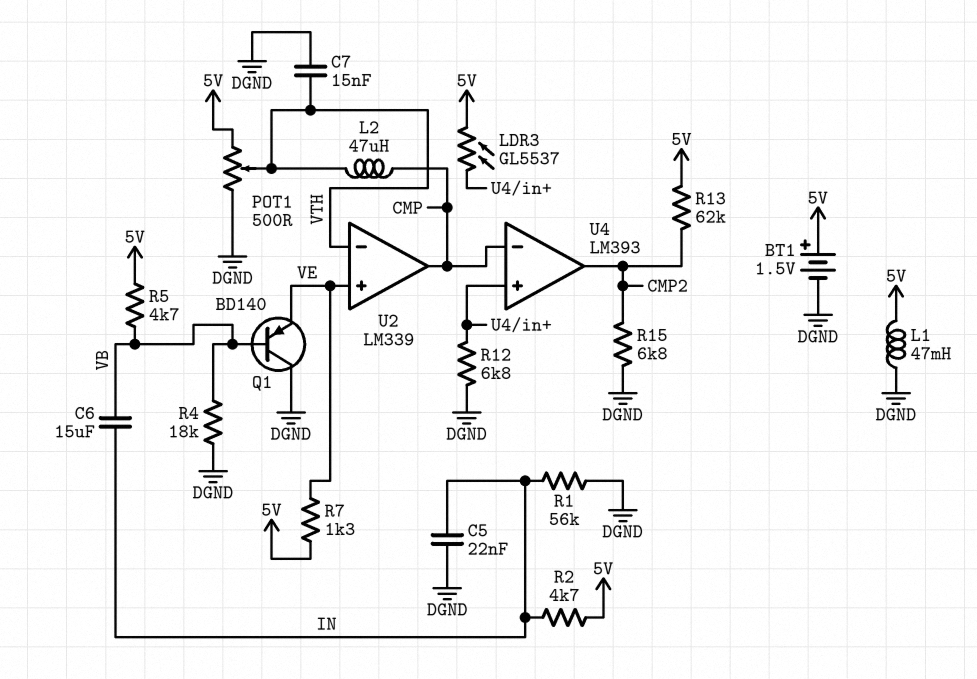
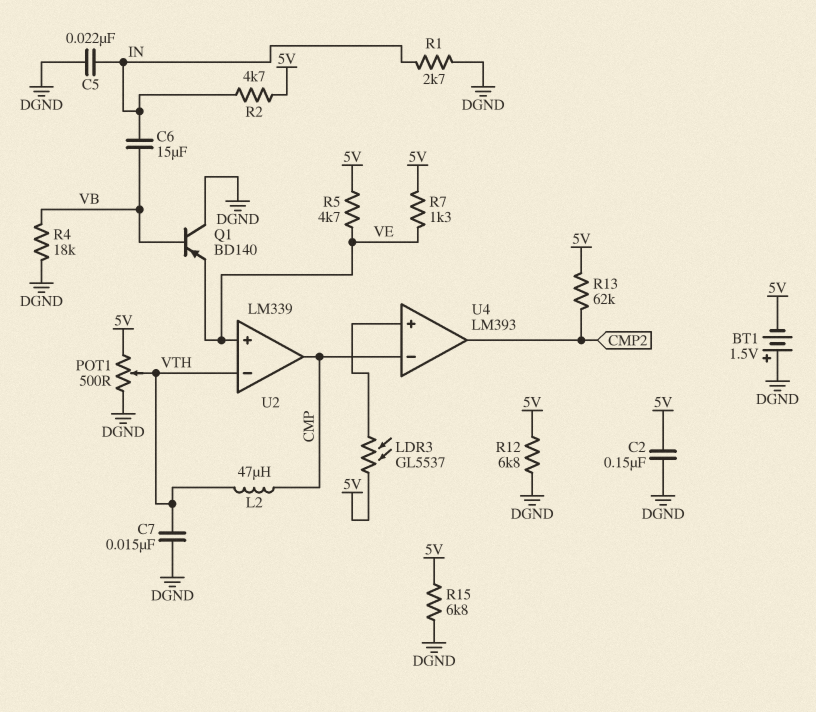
BT1: 1.5V (plus 5V, minus DGND) -> 1.5V (plus DGND, minus 5V)
C2: none -> 150nF (5V, DGND)
L1: 47mH (5V, DGND) -> none
R1: 56k (DGND, IN) -> 2.7k (DGND, IN)
R5: 4.7k (5V, VB) -> 4.7k (5V, VE)
R12: 6.8k (DGND, U4/in+) -> 6.8k (5V, DGND)
R15: 6.8k (CMP2, DGND) -> 6.8k (5V, DGND)

